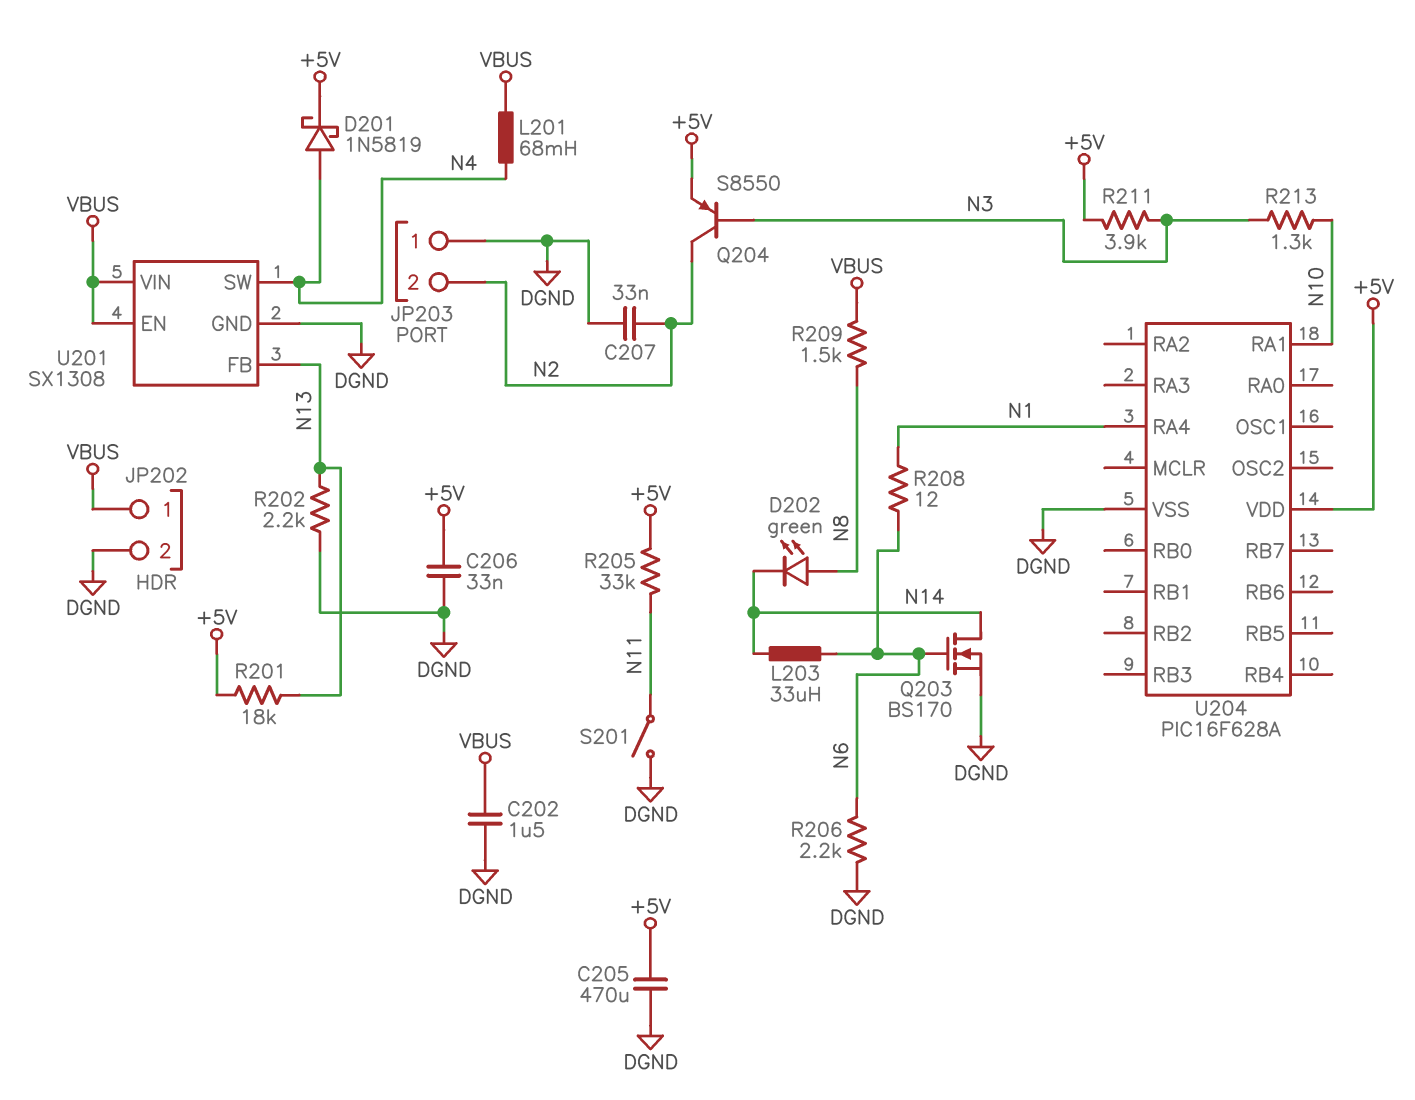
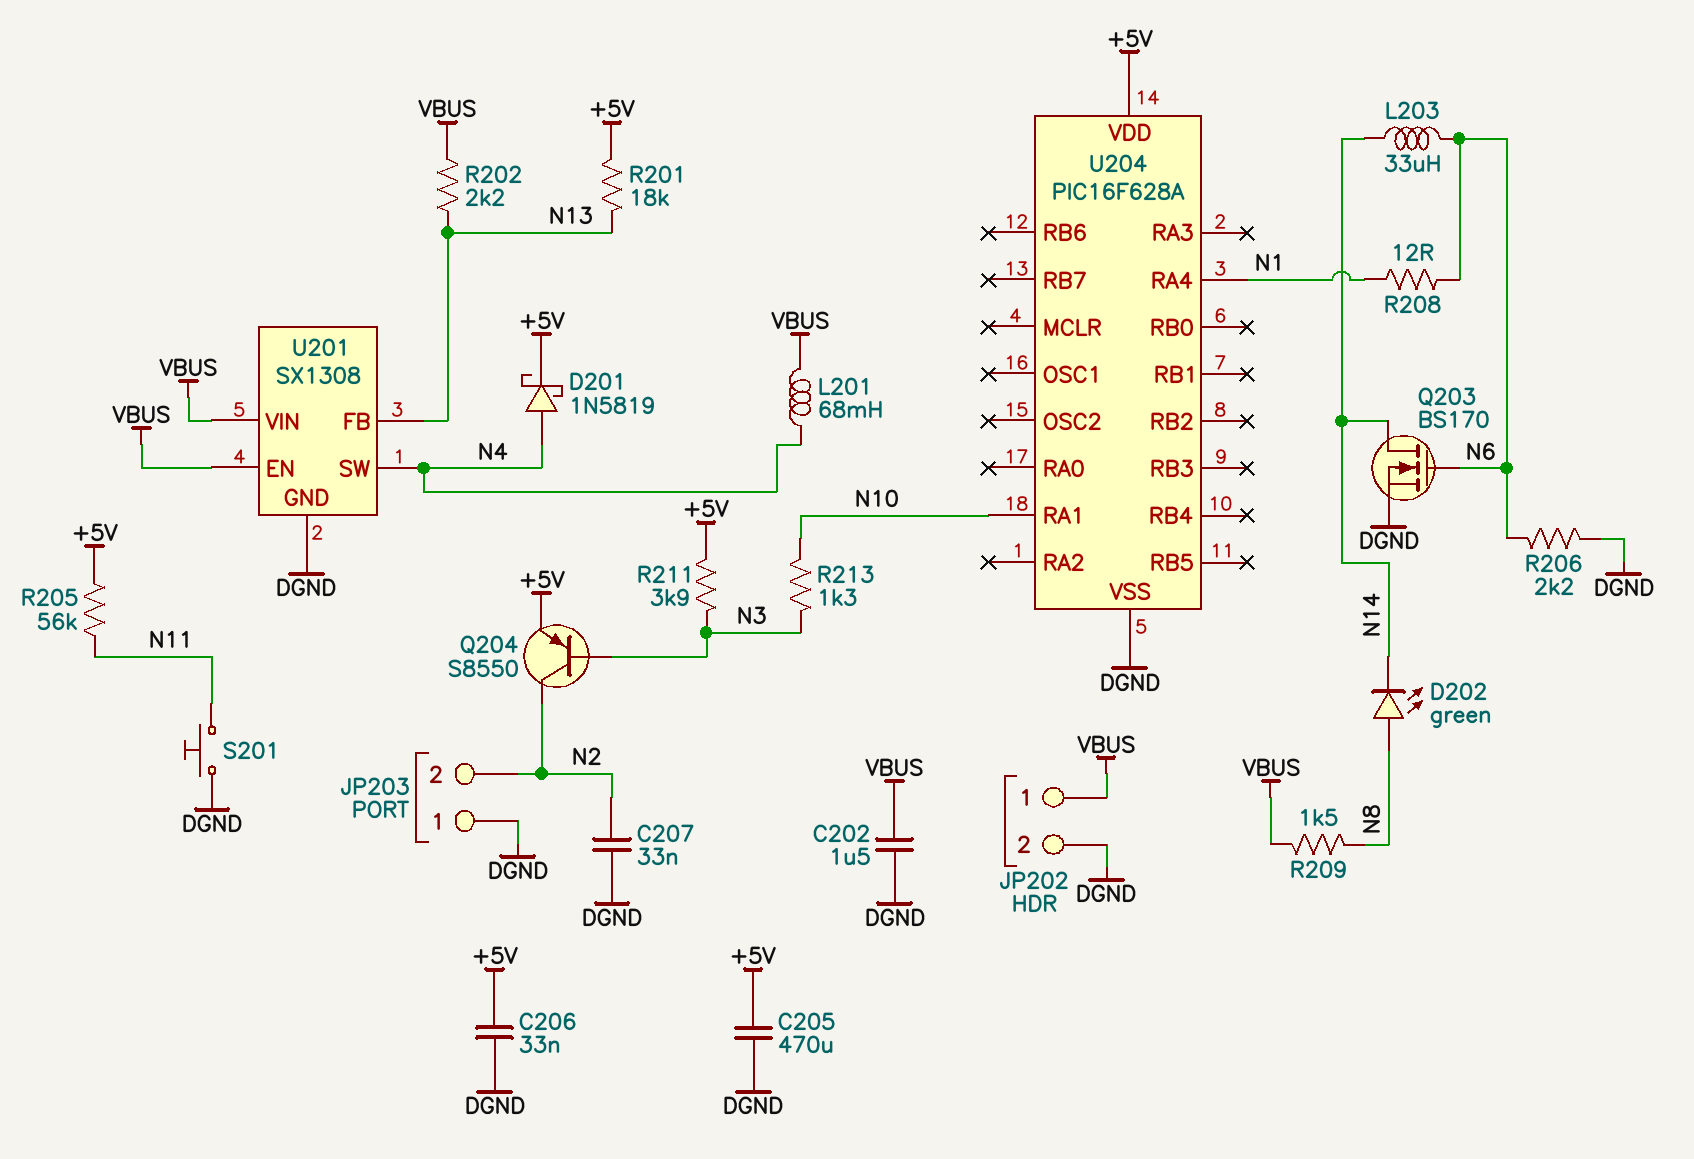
R202: 2.2k (DGND, N13) -> 2.2k (N13, VBUS)
R205: 33k (+5V, N11) -> 56k (+5V, N11)
S201: switch (DGND, N11) -> button (DGND, N11)

